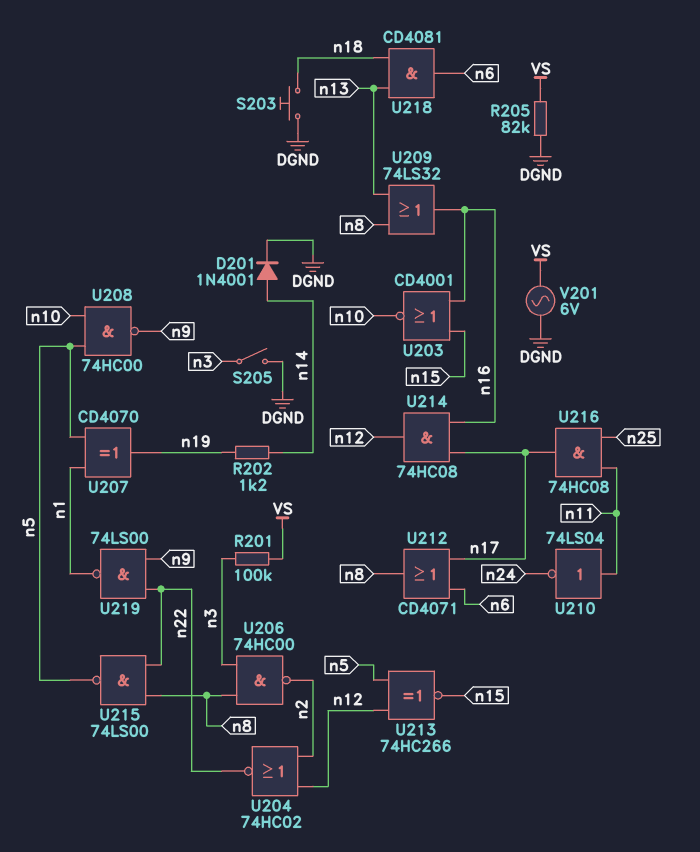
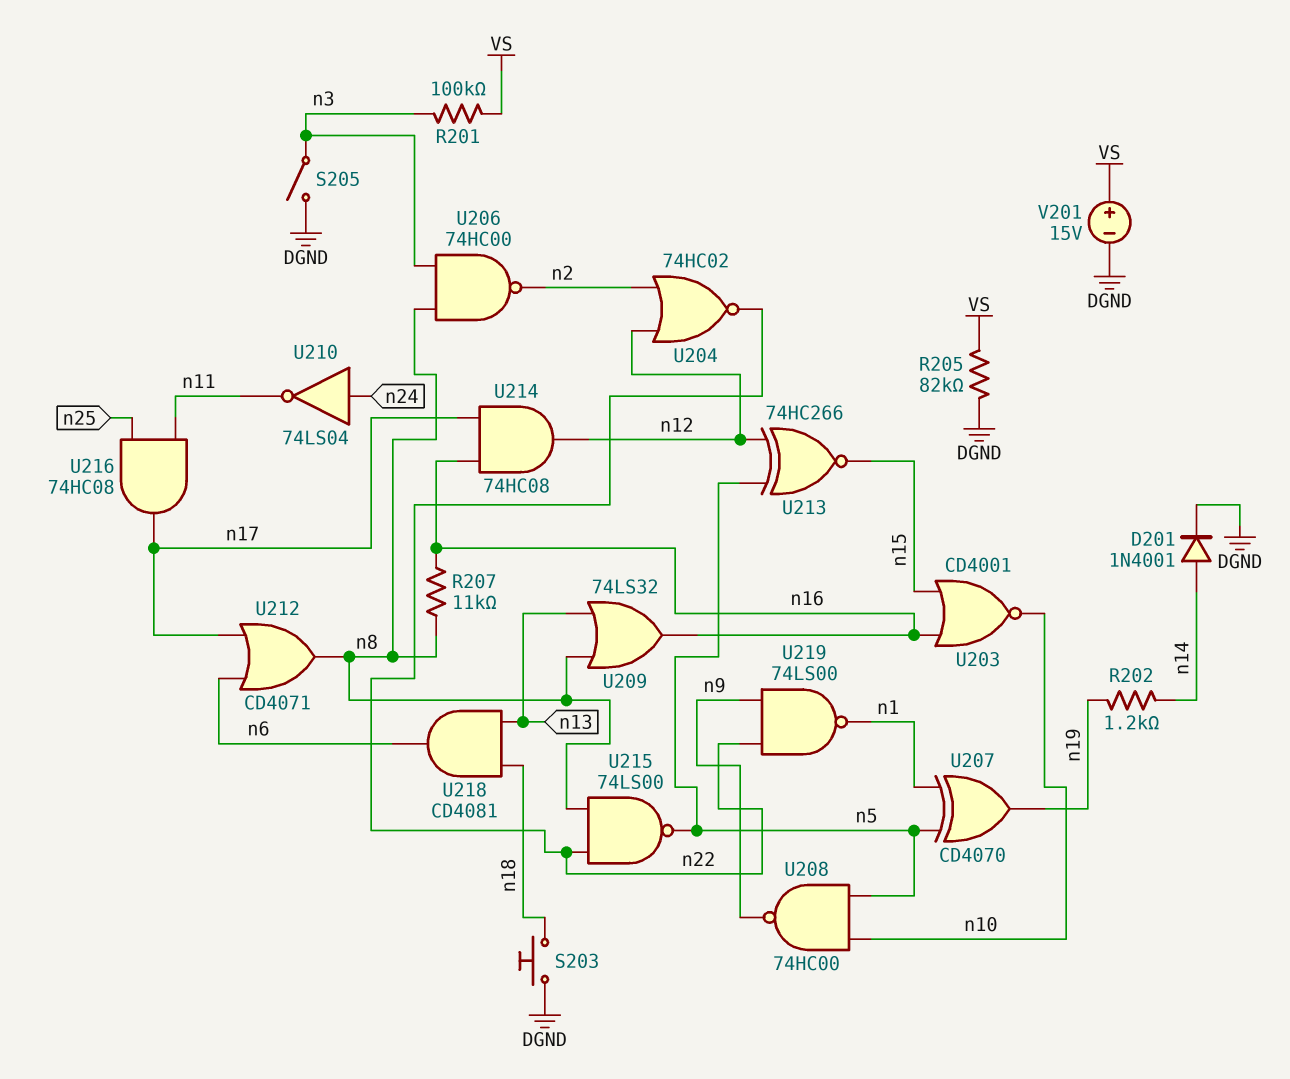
R207: none -> 11k (n8, n16)
U210: NOT 74LS04 (in n11, out n24) -> NOT 74LS04 (in n24, out n11)
V201: AC 6V (DGND, VS) -> 15V (plus VS, minus DGND)

